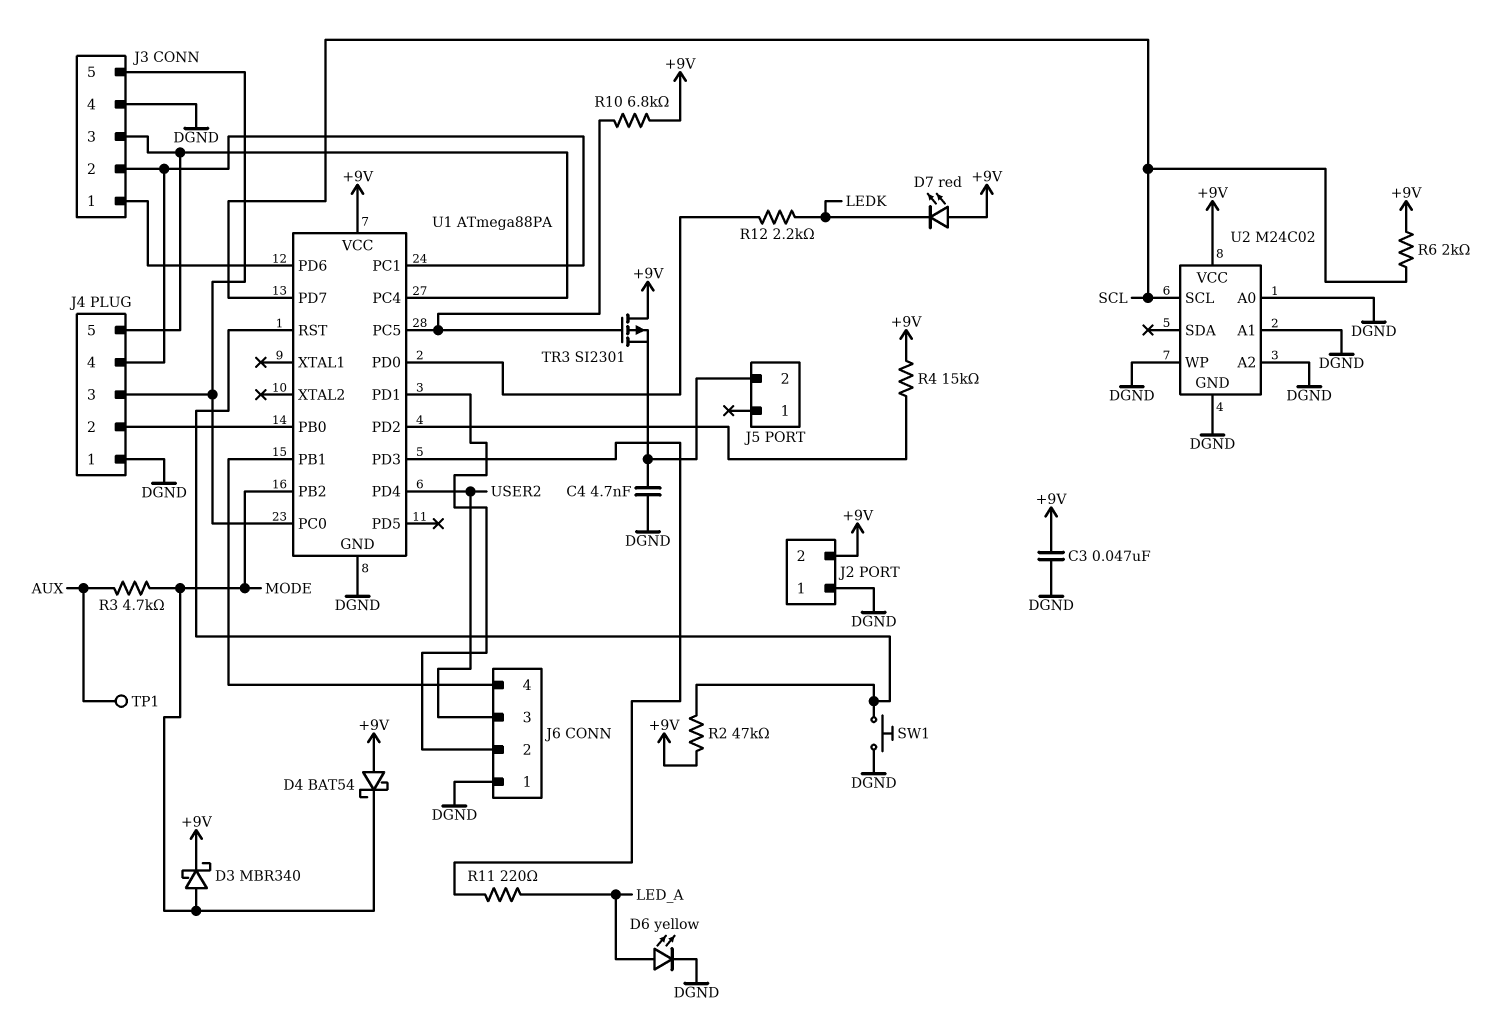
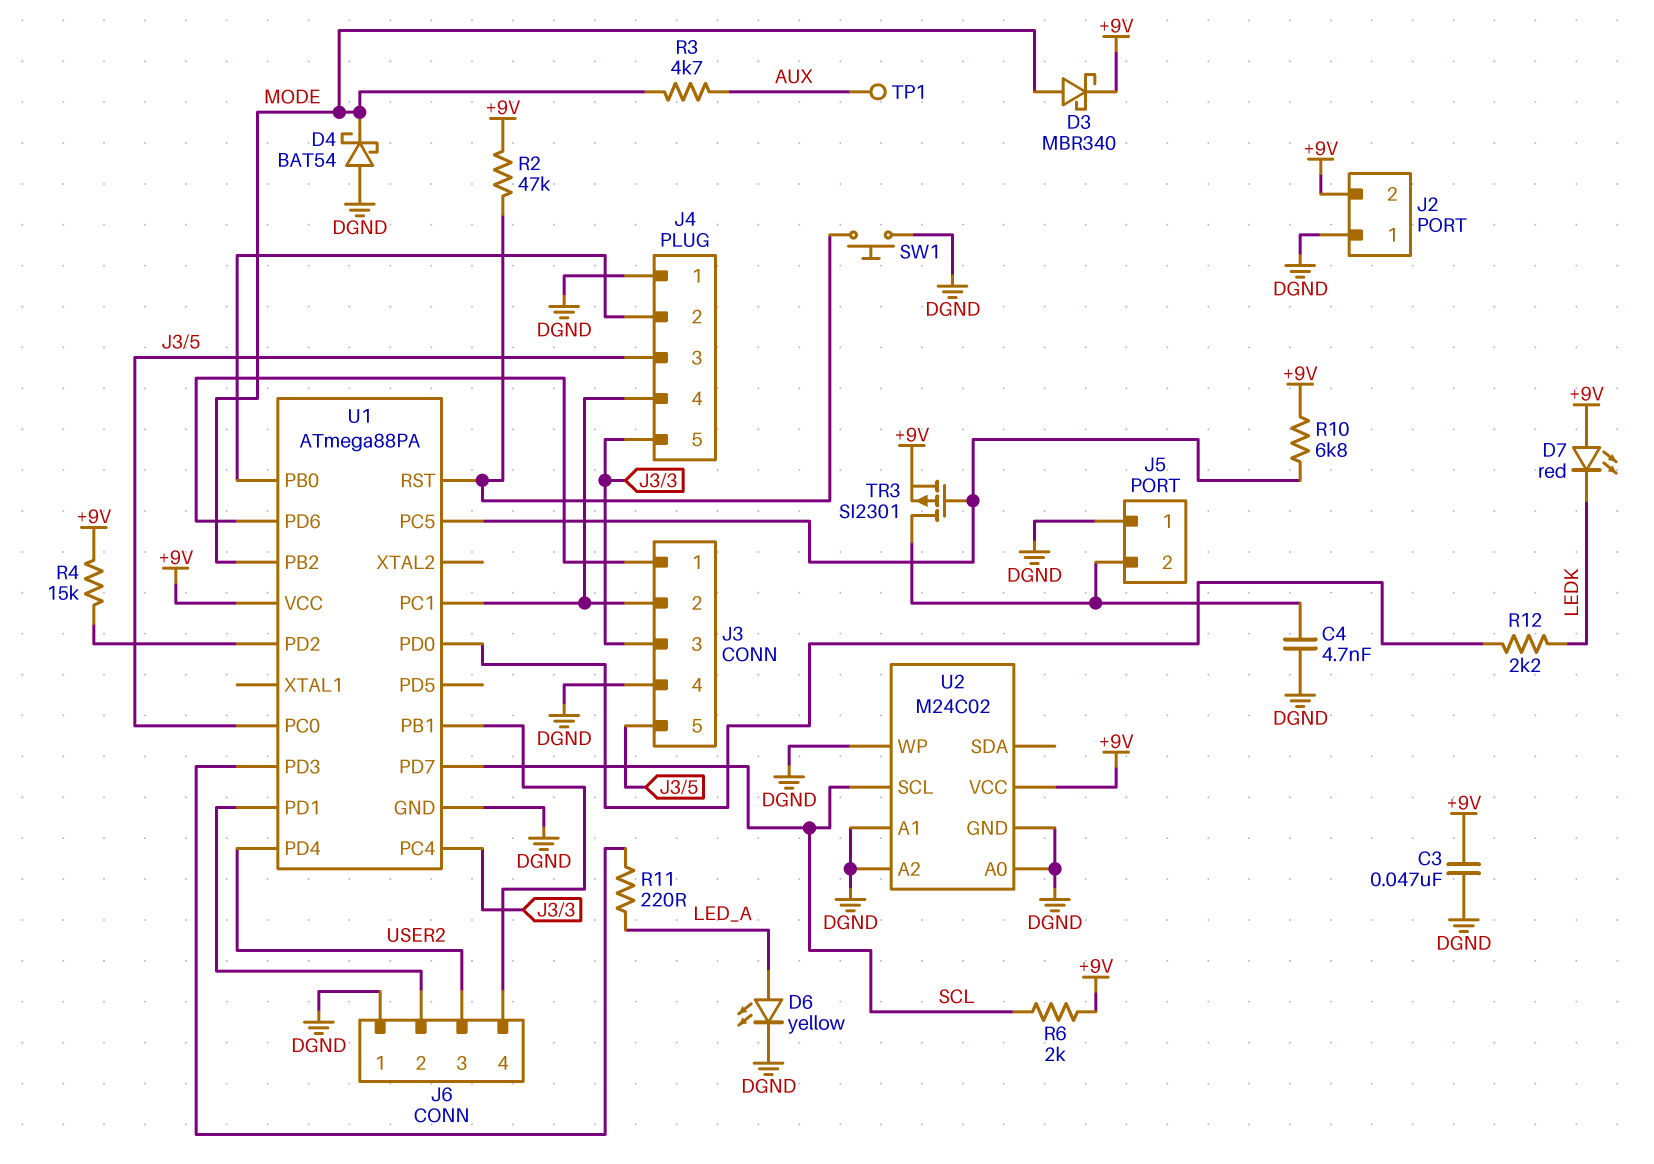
D4: schottky BAT54 (A +9V, K MODE) -> schottky BAT54 (A DGND, K MODE)
J5 pin 1: none -> DGND
TR3: PMOS SI2301 (G U1/PC5, D +9V, S J5/2) -> PMOS SI2301 (G U1/PC5, D J5/2, S +9V)

